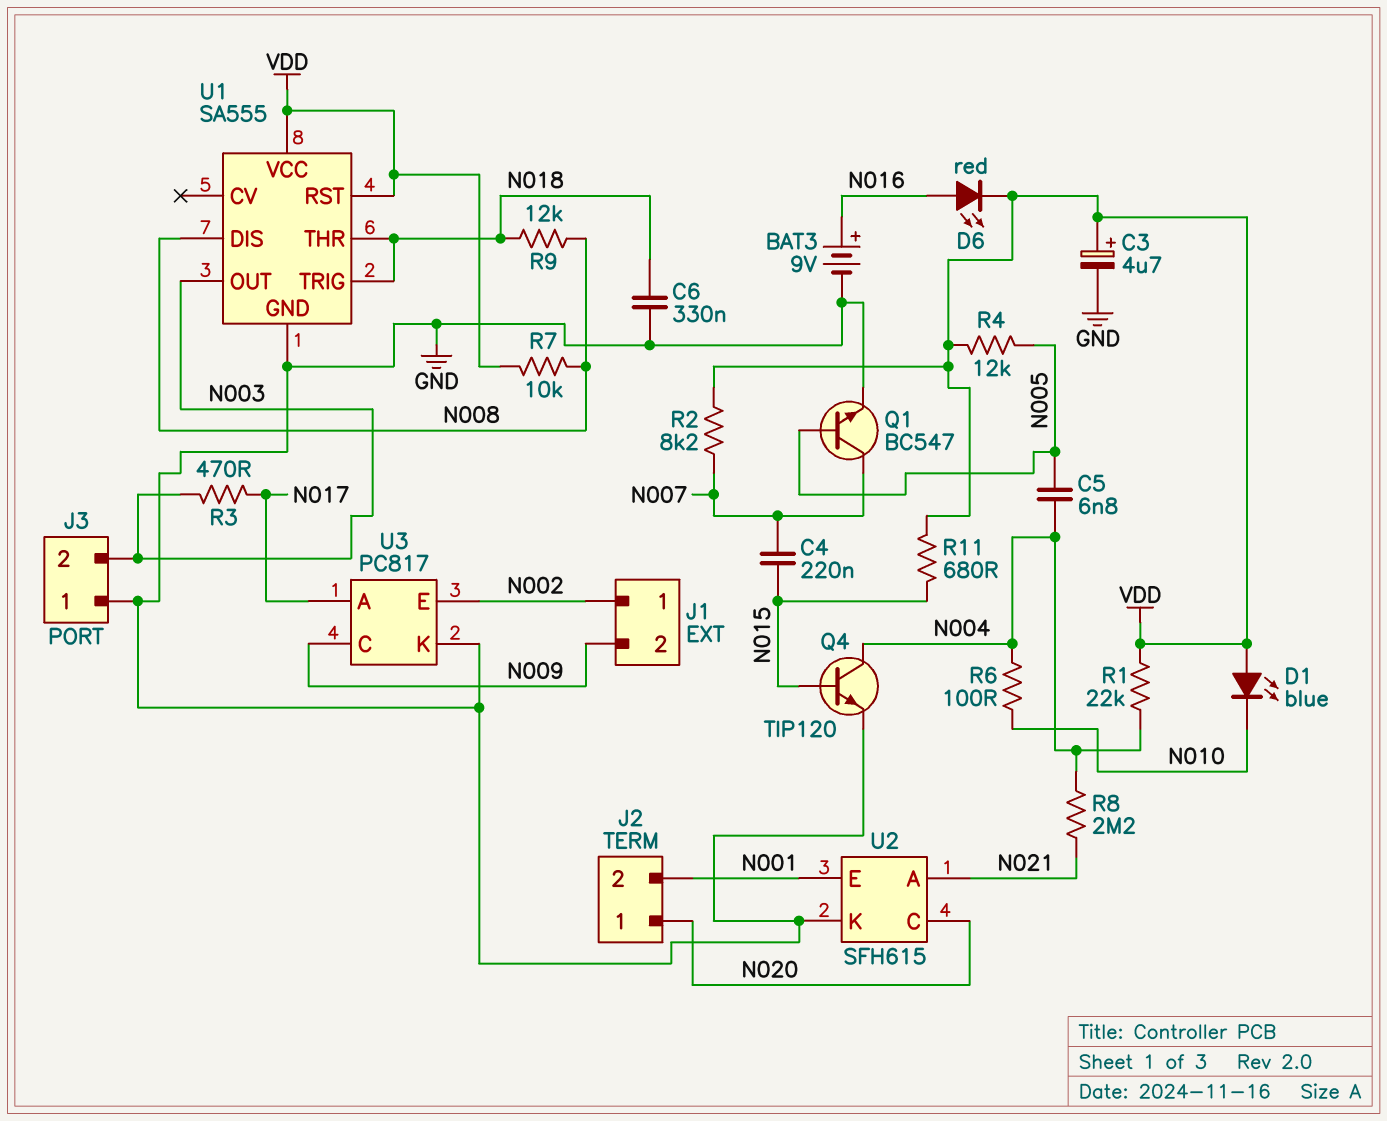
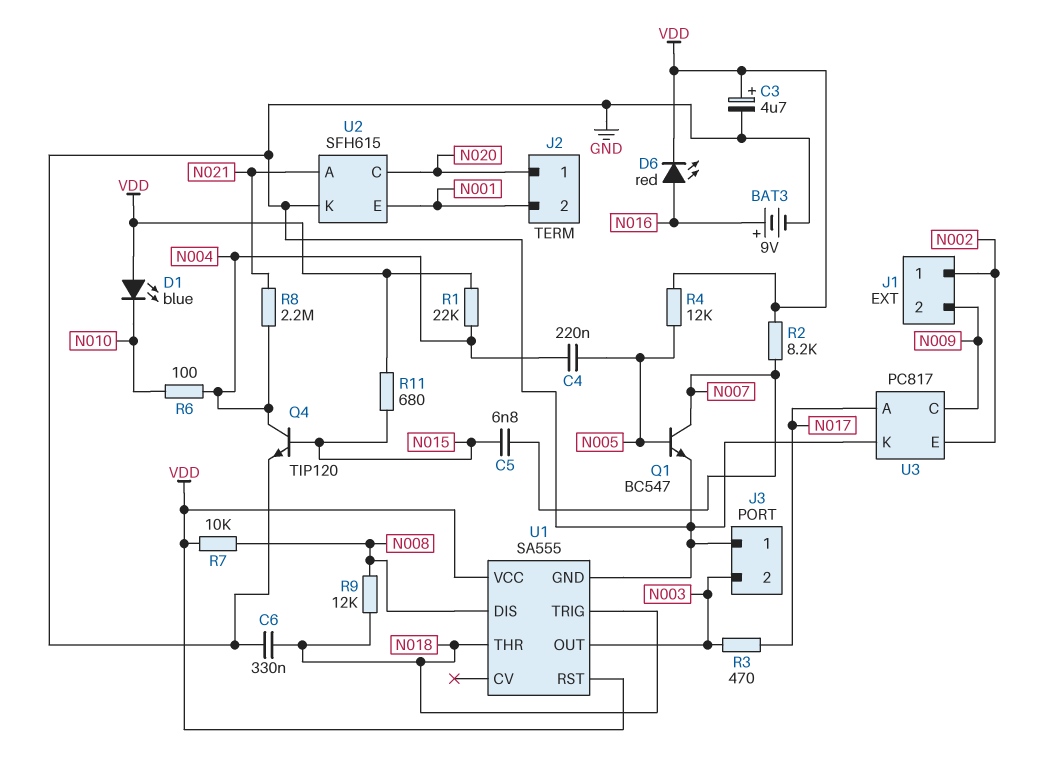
C4: 220nF (N007, N015) -> 220nF (N004, N005)
C5: 6.8nF (N004, N005) -> 6.8nF (N007, N015)

